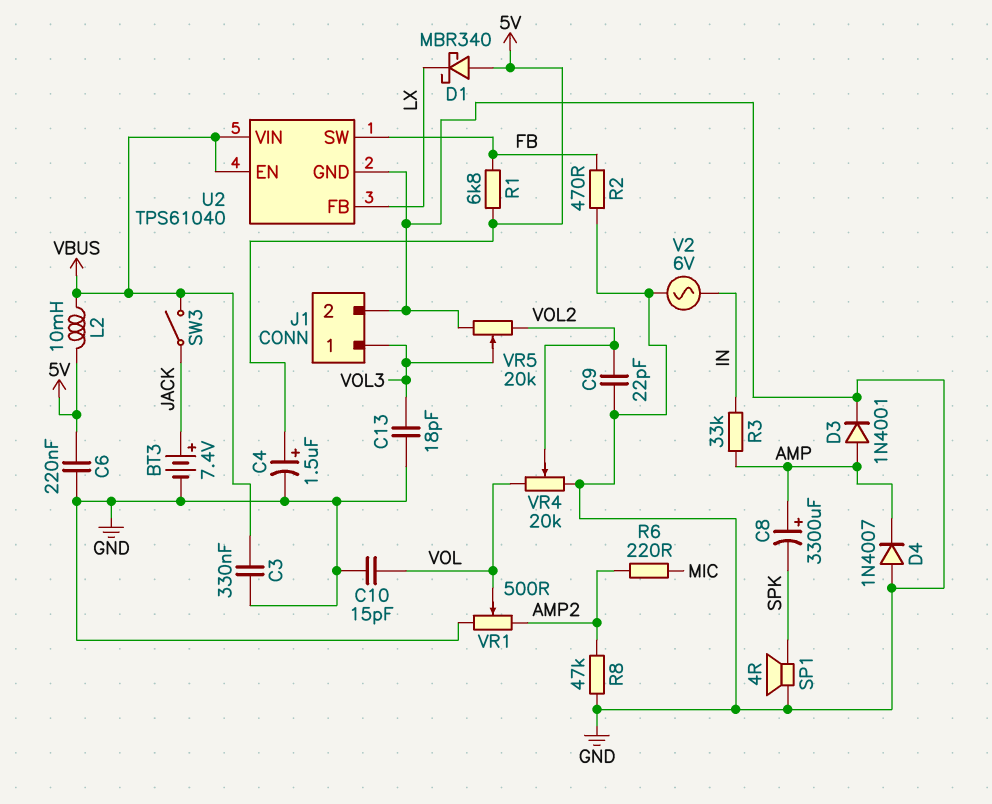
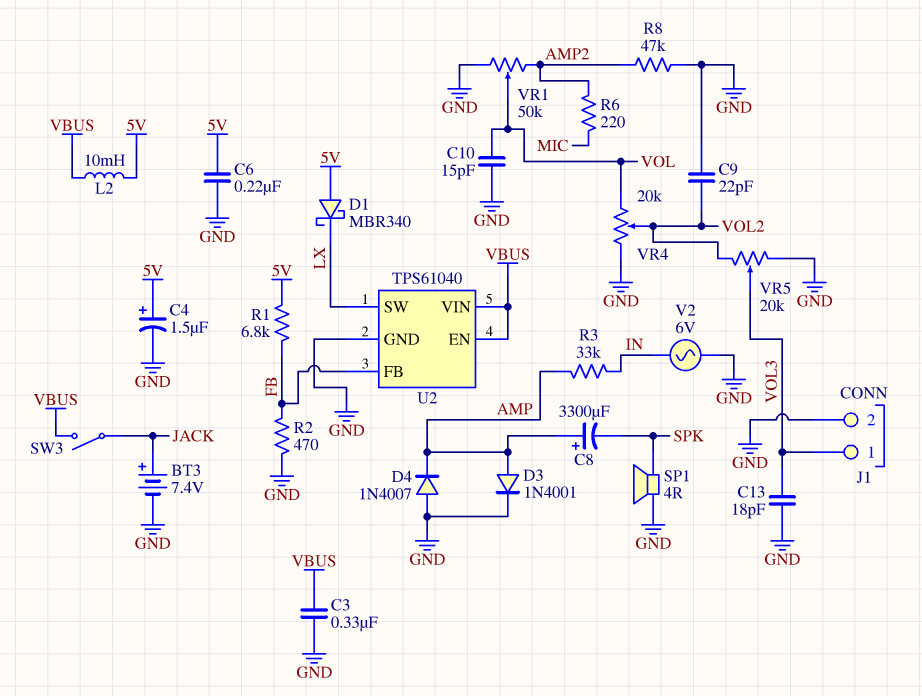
U2 pin FB: LX -> FB
U2 pin SW: FB -> LX
VR1: 500 (AMP2, GND, wiper VOL) -> 50k (AMP2, GND, wiper VOL)

